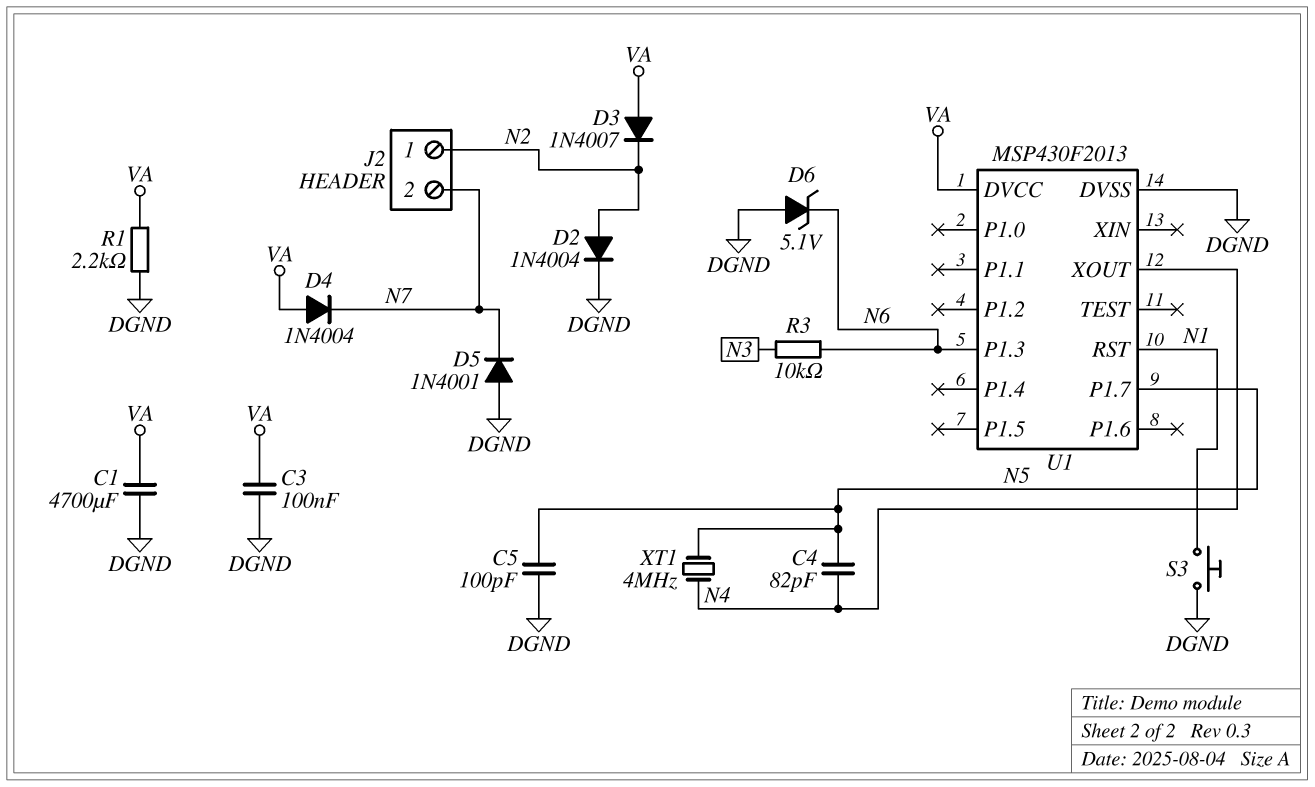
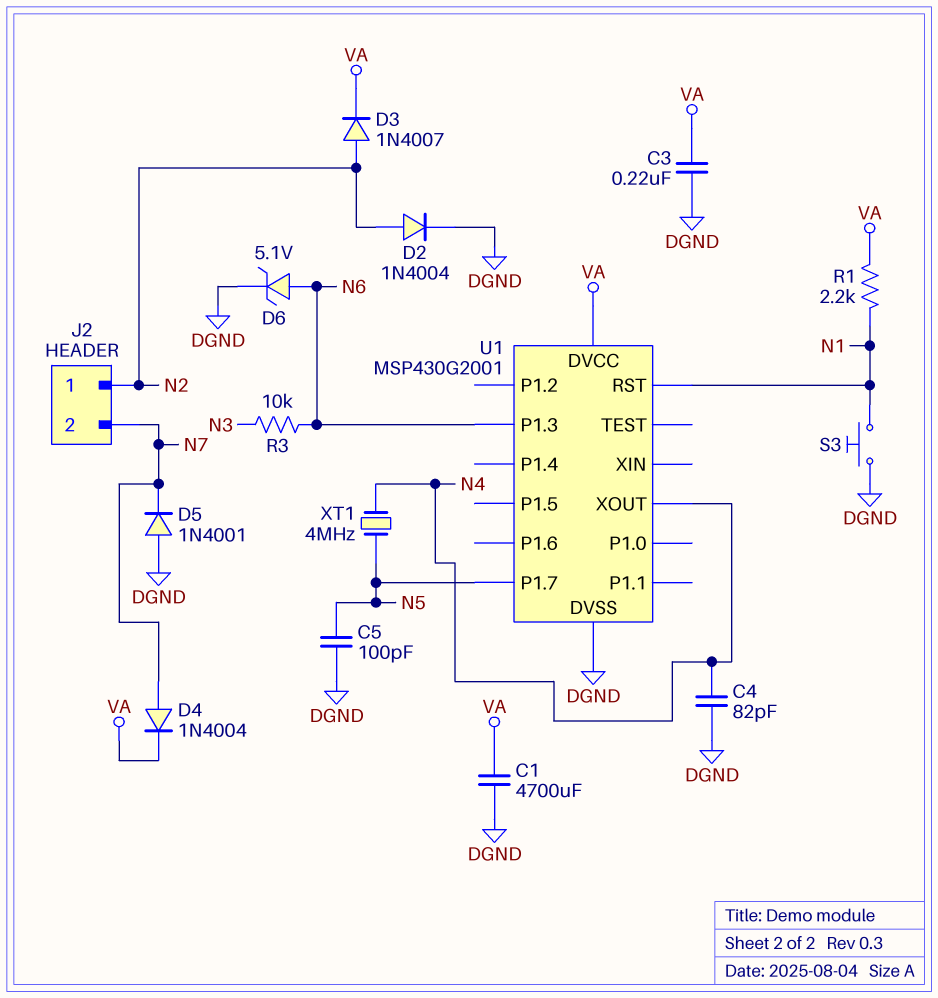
C3: 100nF (DGND, VA) -> 220nF (DGND, VA)
C4: 82pF (N4, N5) -> 82pF (DGND, N4)
D3: diode 1N4007 (A VA, K N2) -> diode 1N4007 (A N2, K VA)
D4: diode 1N4004 (A VA, K N7) -> diode 1N4004 (A N7, K VA)
D6: zener 5.1V (A DGND, K N6) -> zener 5.1V (A N6, K DGND)
R1: 2.2k (DGND, VA) -> 2.2k (N1, VA)
U1: MSP430F2013 -> MSP430G2001

